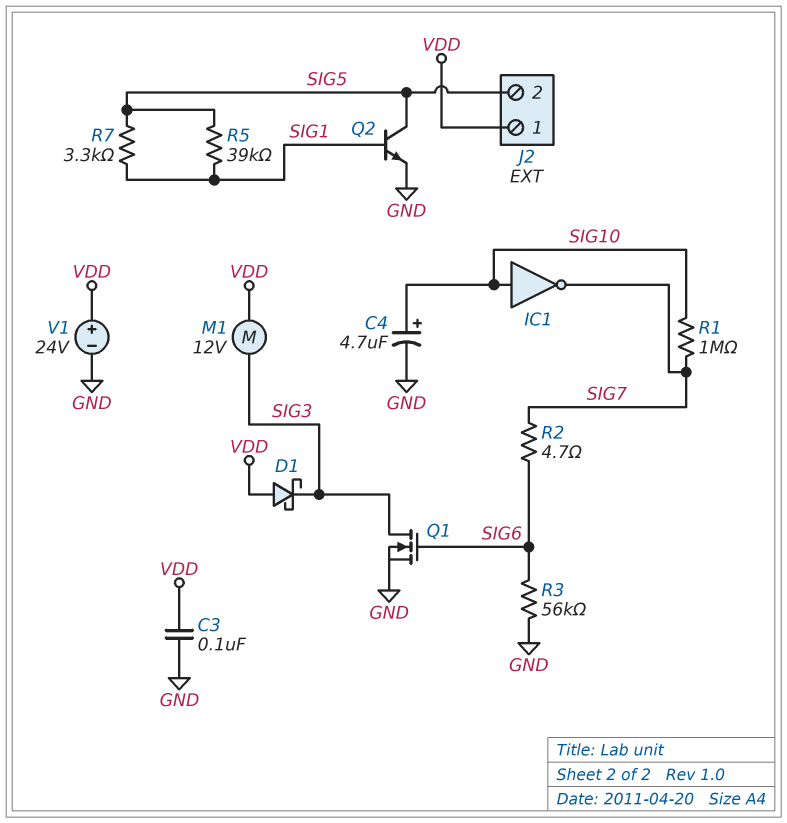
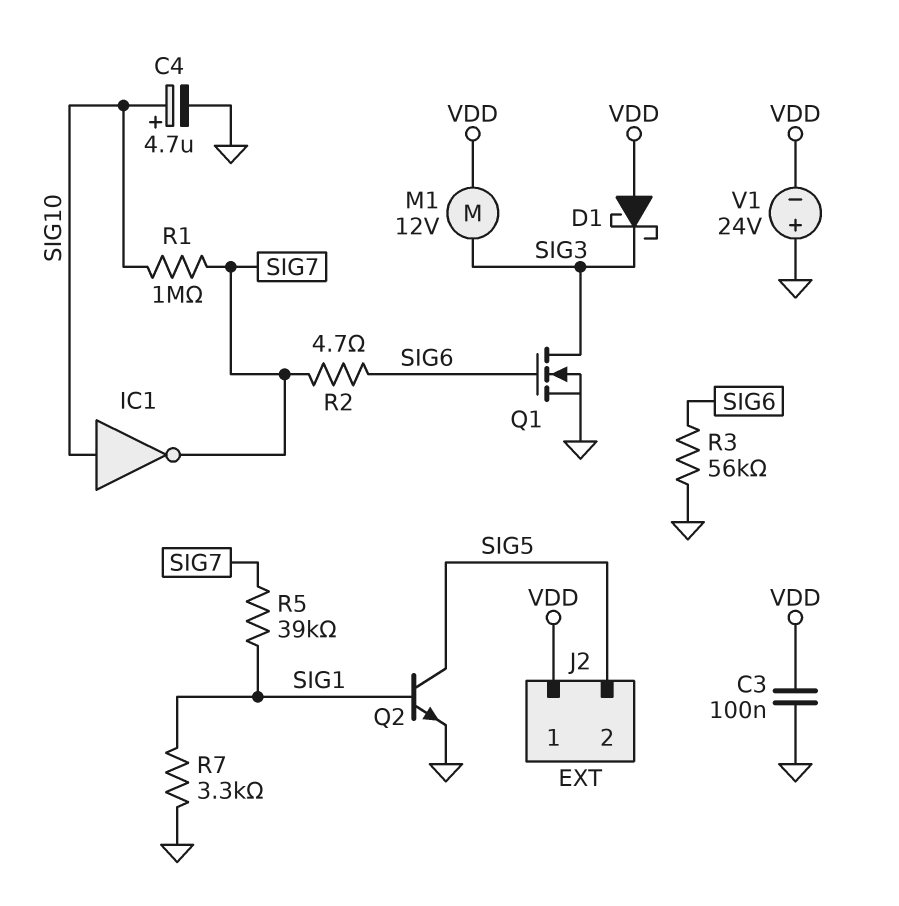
R5: 39k (SIG1, SIG5) -> 39k (SIG1, SIG7)
R7: 3.3k (SIG1, SIG5) -> 3.3k (GND, SIG1)
V1: 24V (plus VDD, minus GND) -> 24V (plus GND, minus VDD)

